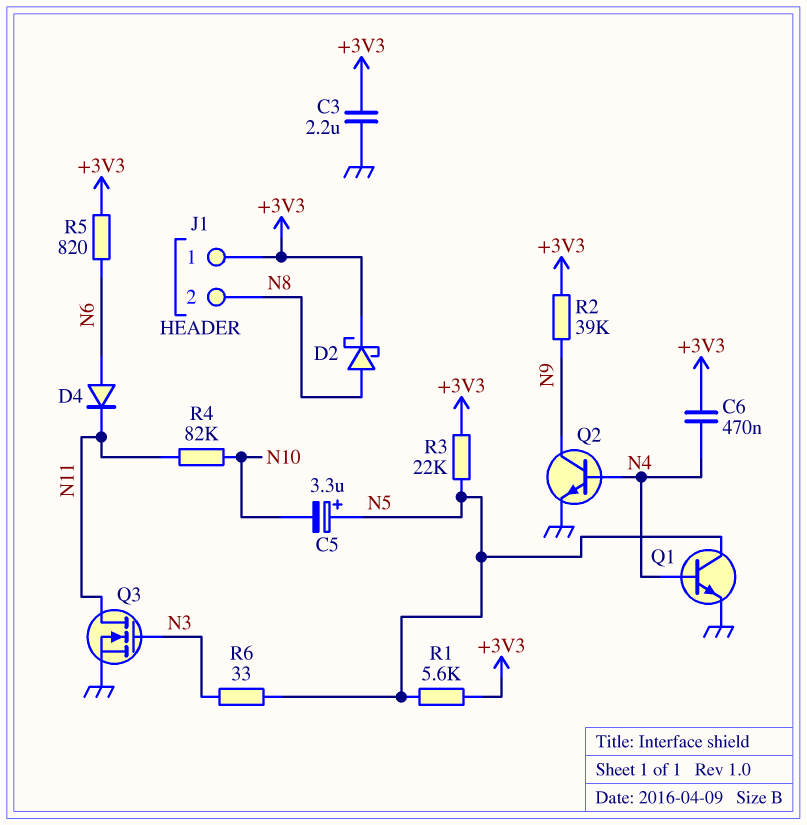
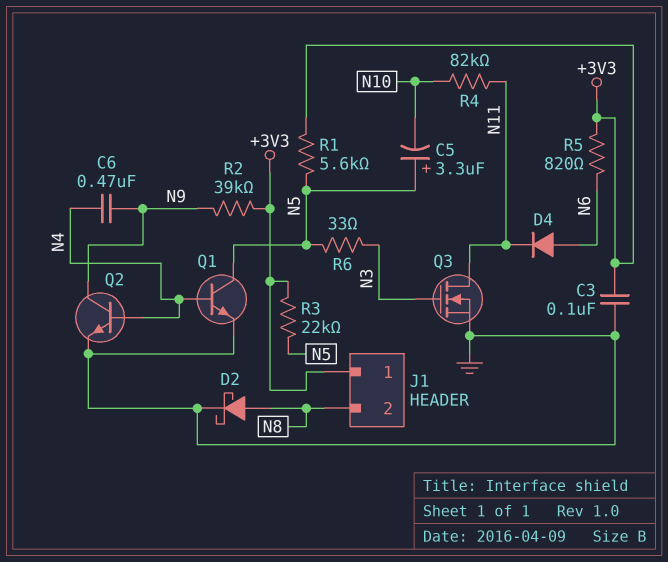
C3: 2.2uF (+3V3, GND) -> 100nF (+3V3, GND)
C6: 470nF (+3V3, N4) -> 470nF (N4, N9)
D2: schottky (A N8, K +3V3) -> schottky (A N8, K GND)

